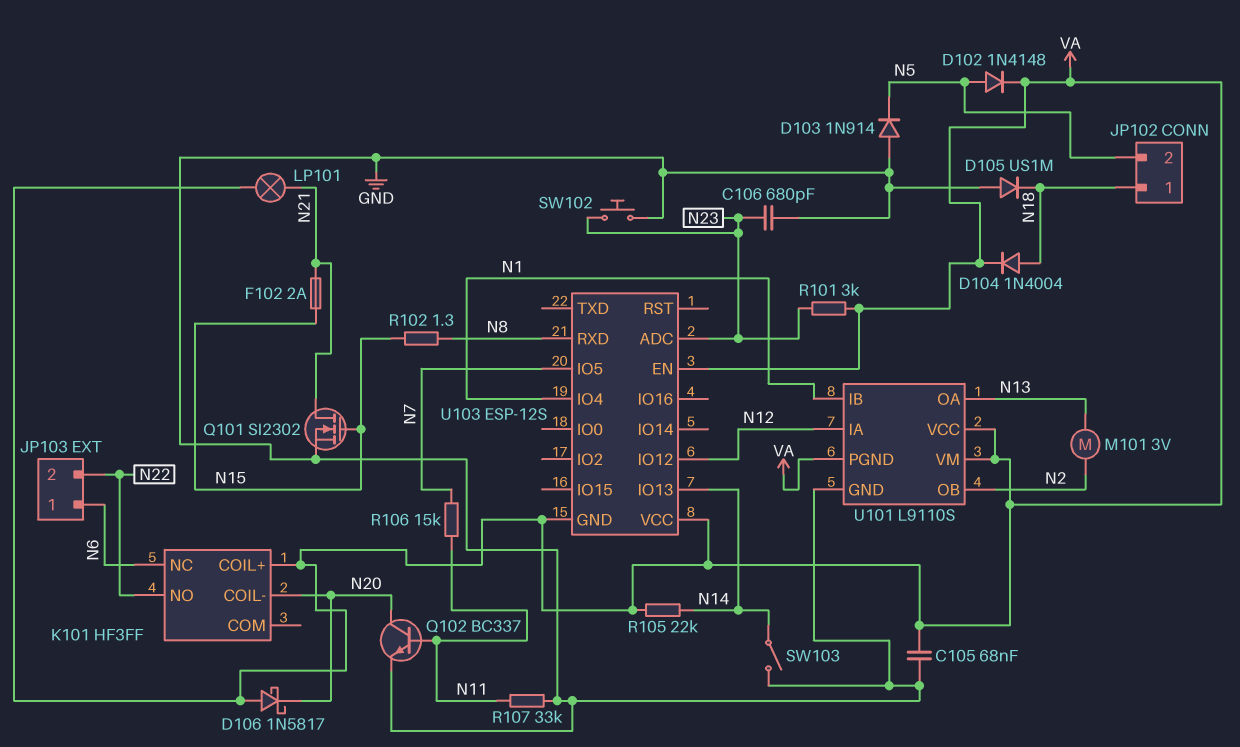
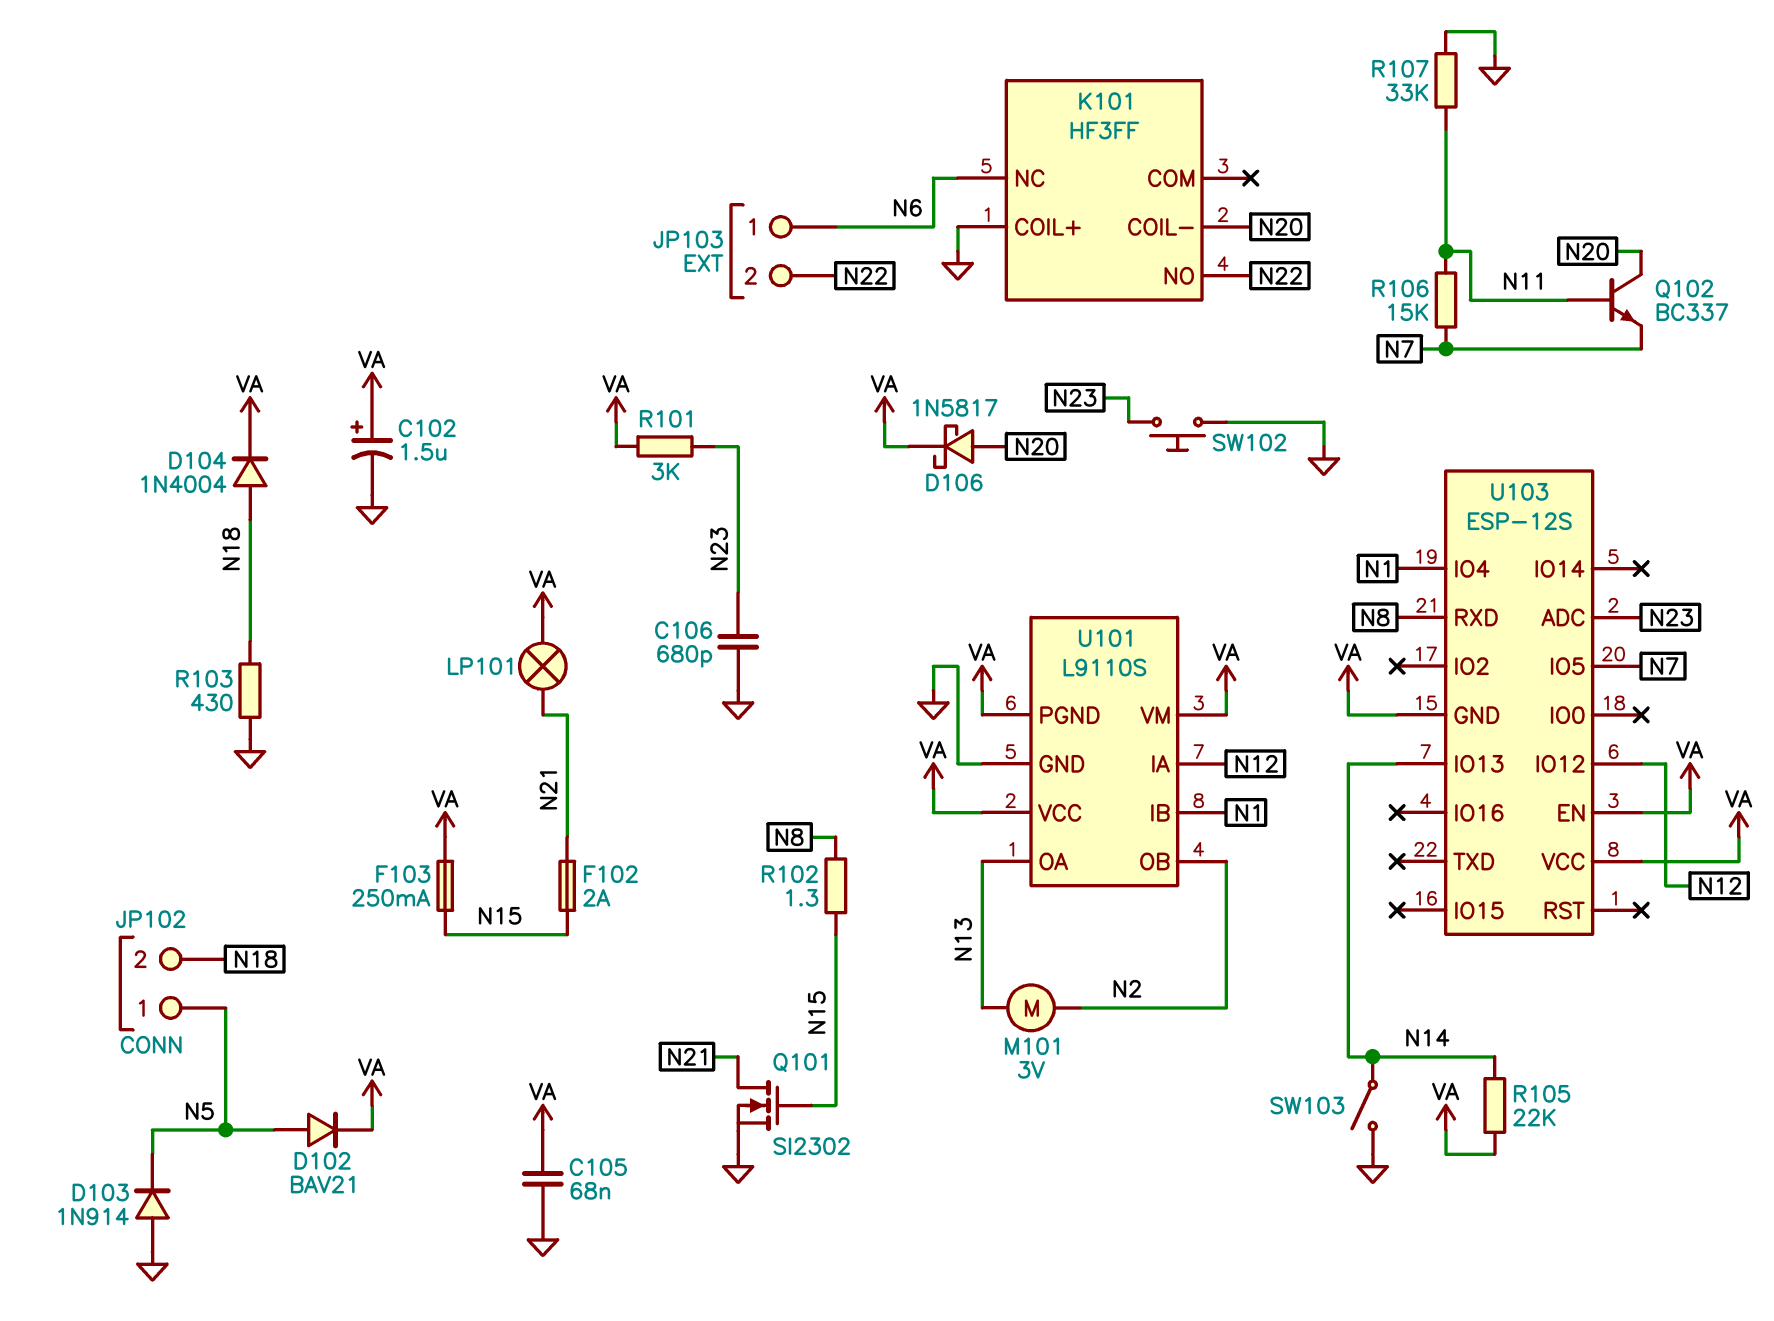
C102: none -> 1.5uF (plus VA, minus GND)
D102: diode 1N4148 (A N5, K VA) -> diode BAV21 (A N5, K VA)
D105: diode US1M (A GND, K N18) -> none
D106: schottky 1N5817 (A VA, K N20) -> schottky 1N5817 (A N20, K VA)
F103: none -> 250mA (N15, VA)
JP102 pin 1: N18 -> N5
JP102 pin 2: N5 -> N18
K101 pin COIL+: VA -> GND
Q102: NPN BC337 (B N11, C N20, E GND) -> NPN BC337 (B N11, C N20, E N7)
R103: none -> 430 (GND, N18)

